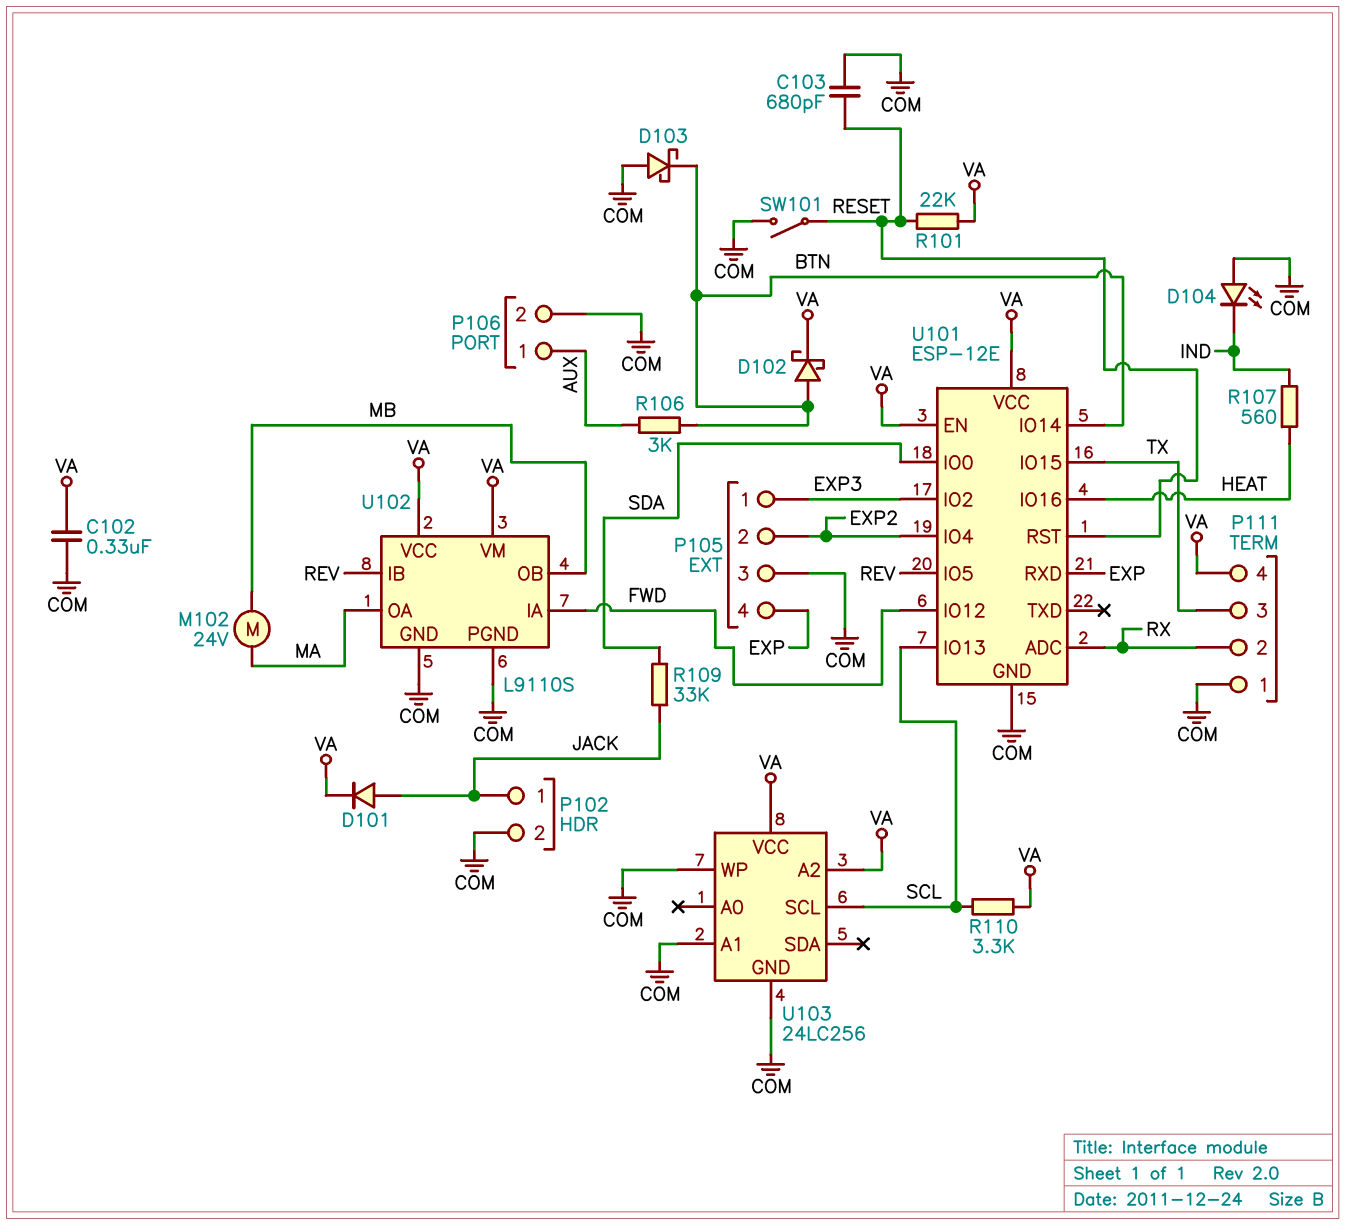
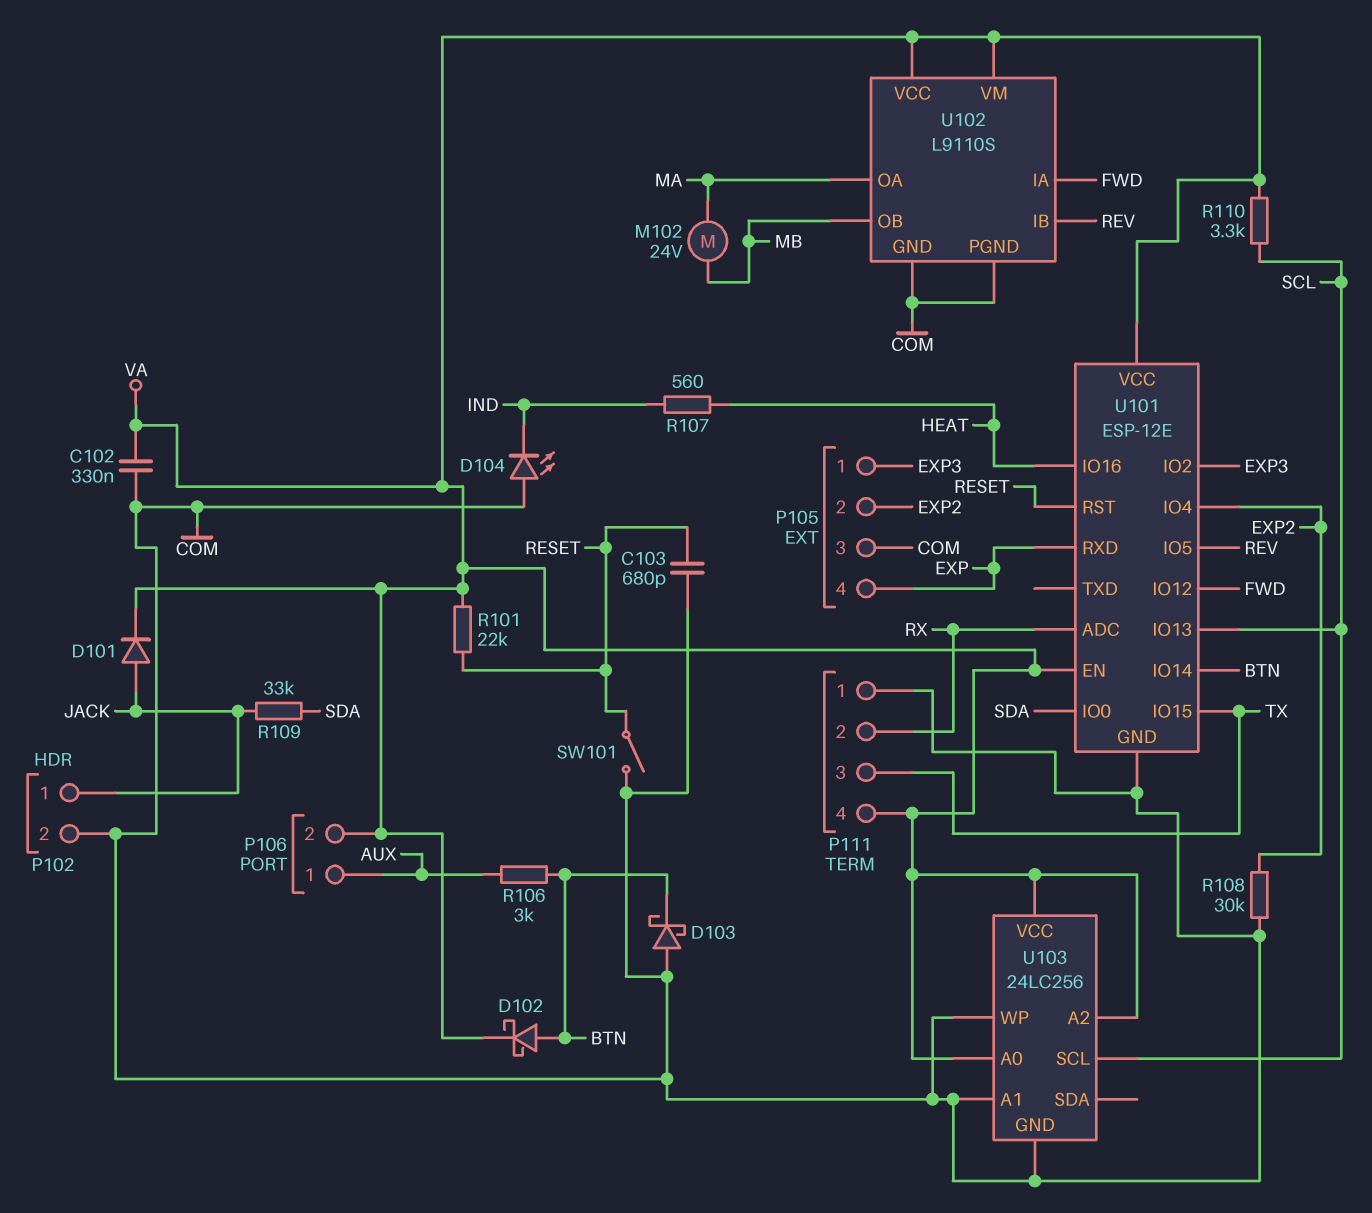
P106 pin 2: COM -> VA
R108: none -> 30k (COM, EXP2)
U103 pin A0: none -> VA

